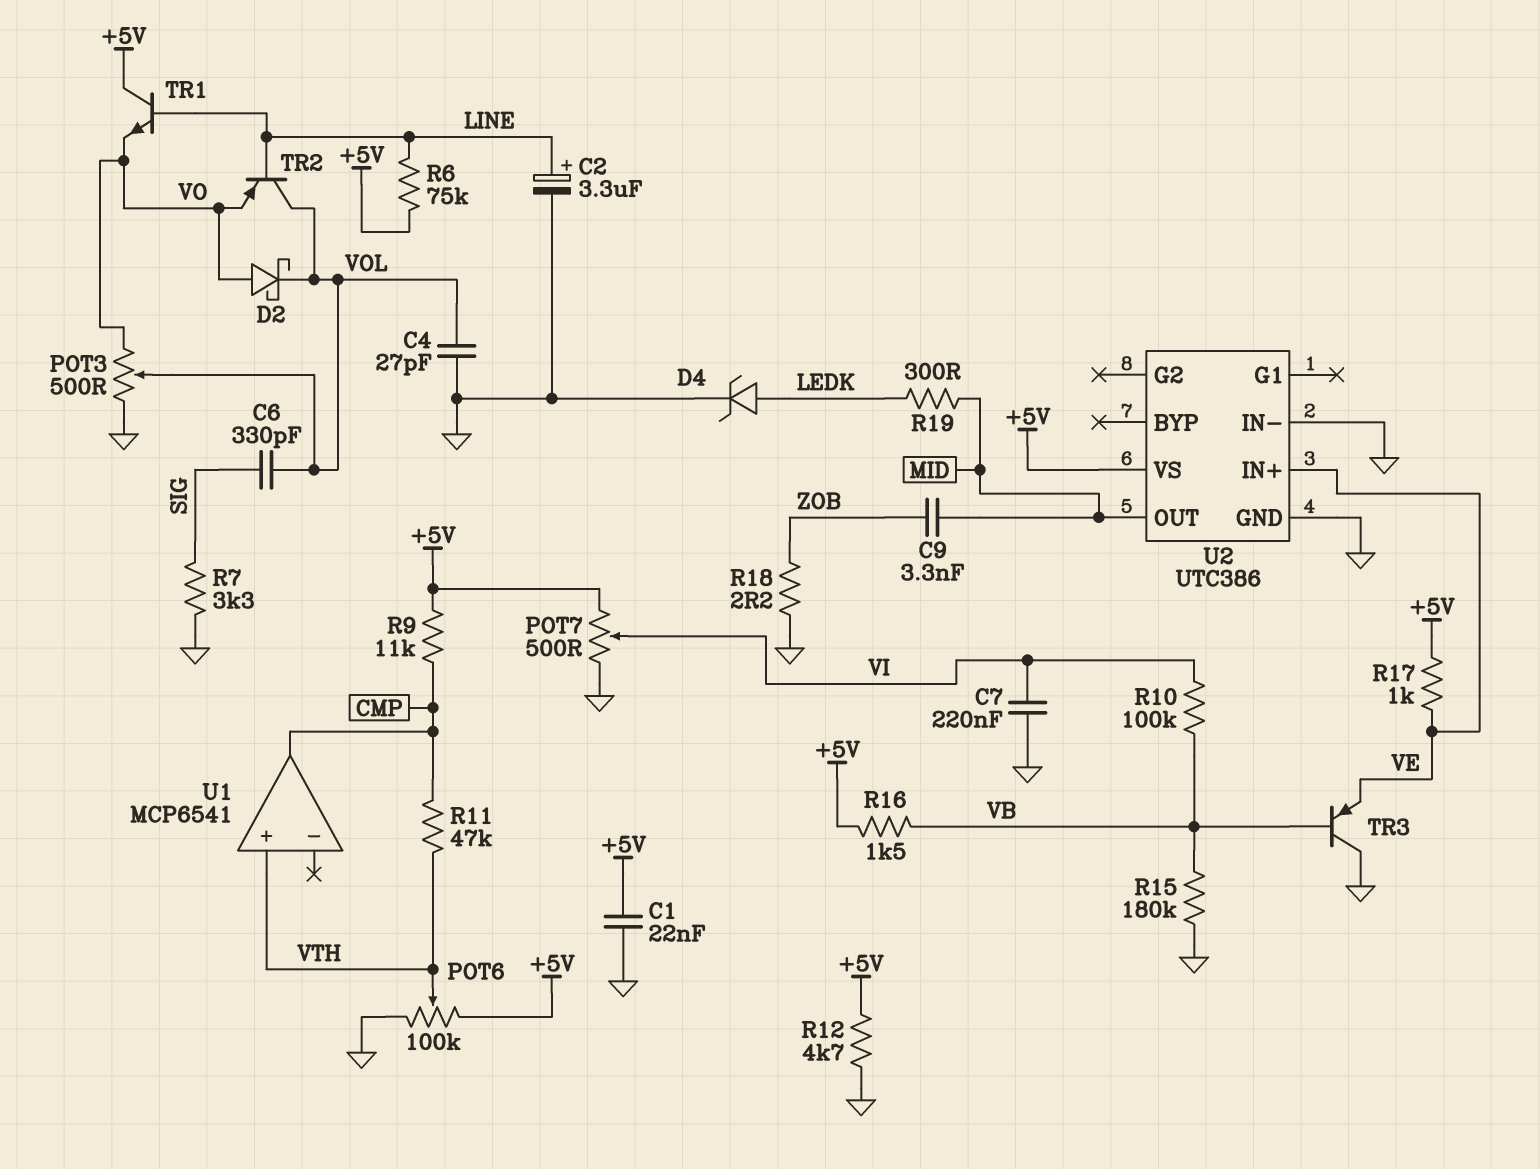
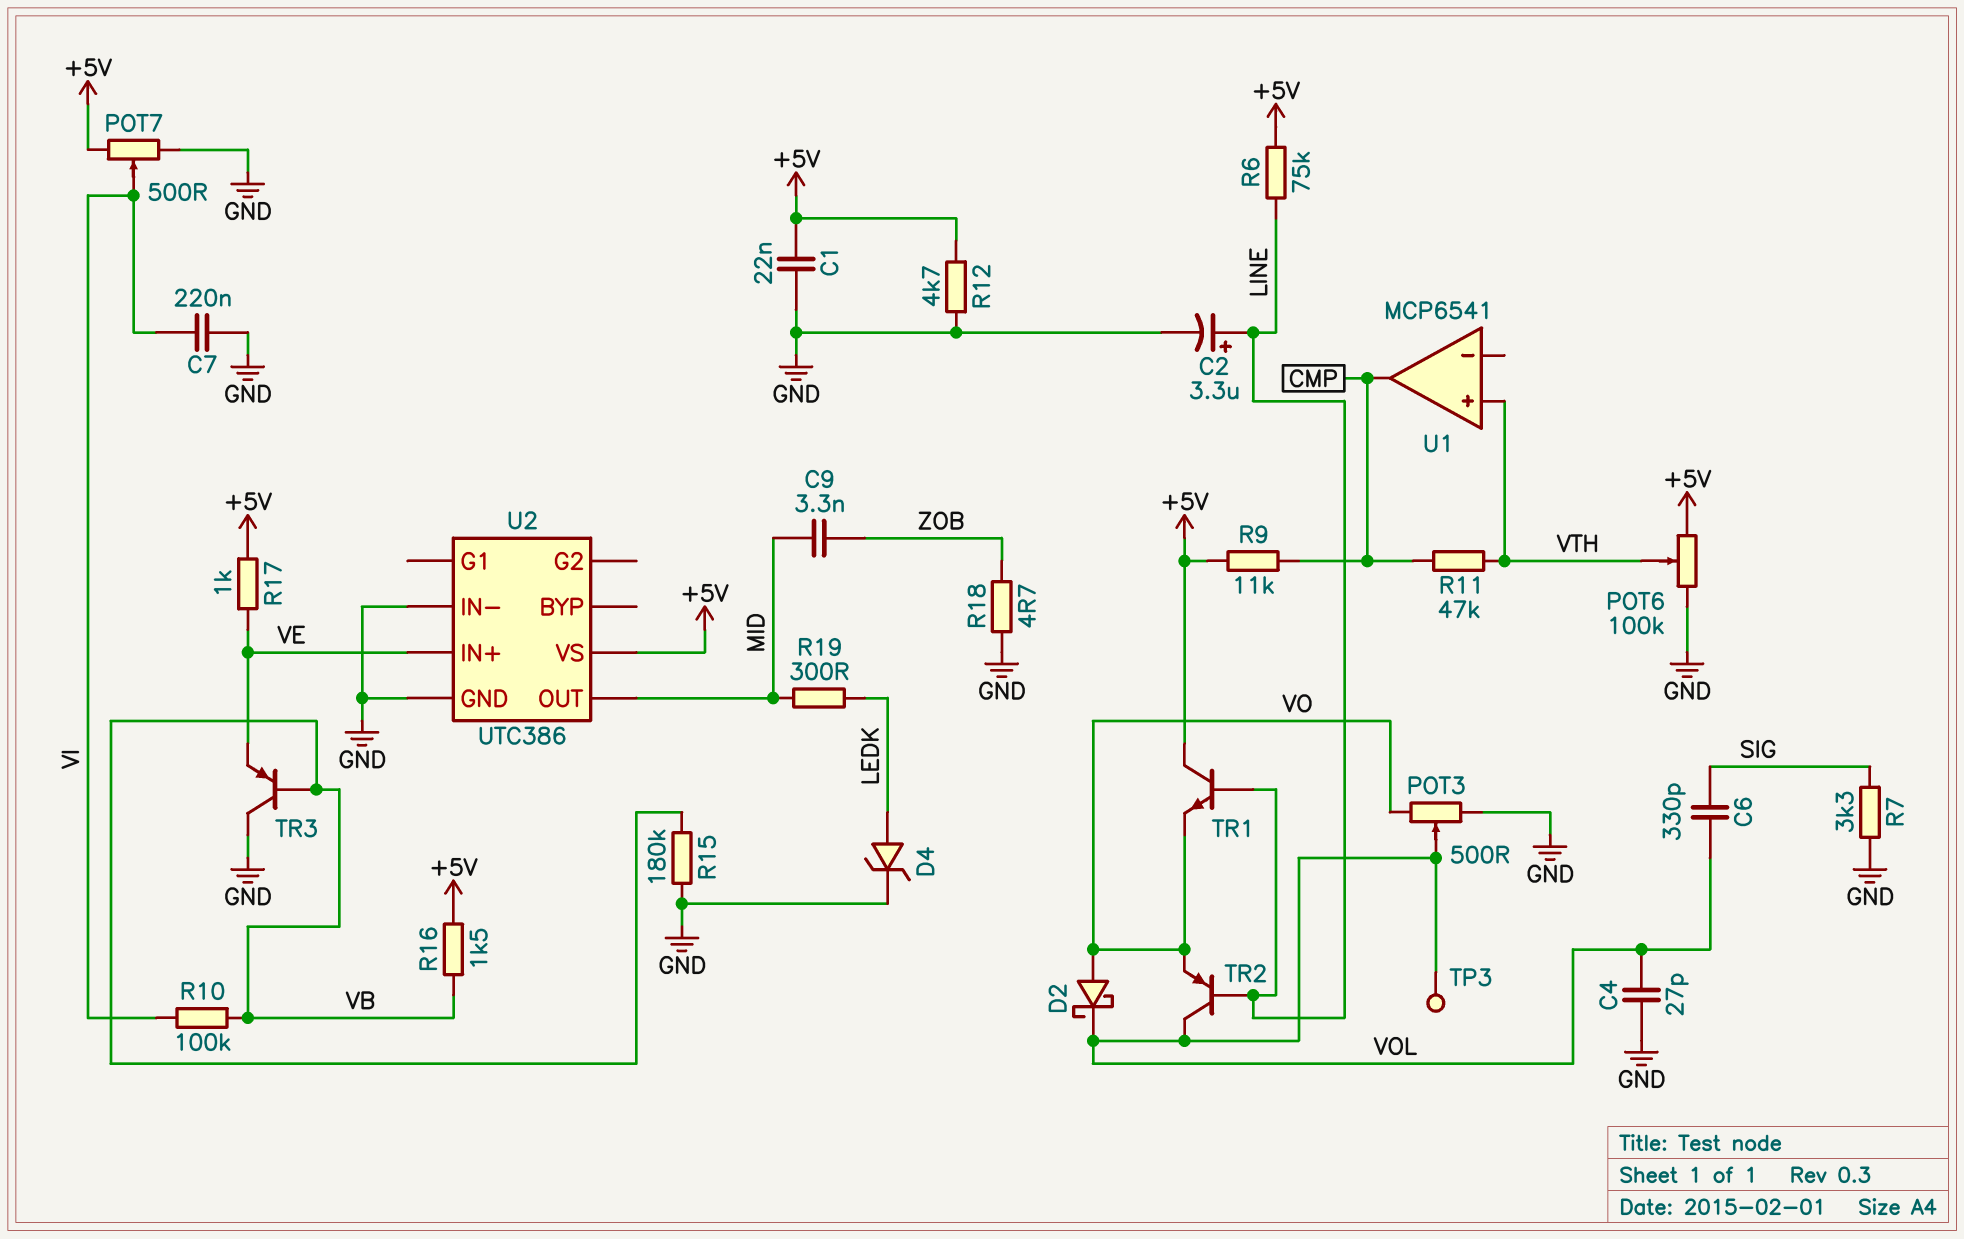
R18: 2.2 (GND, ZOB) -> 4.7 (GND, ZOB)
TP3: none -> test point (VOL)

